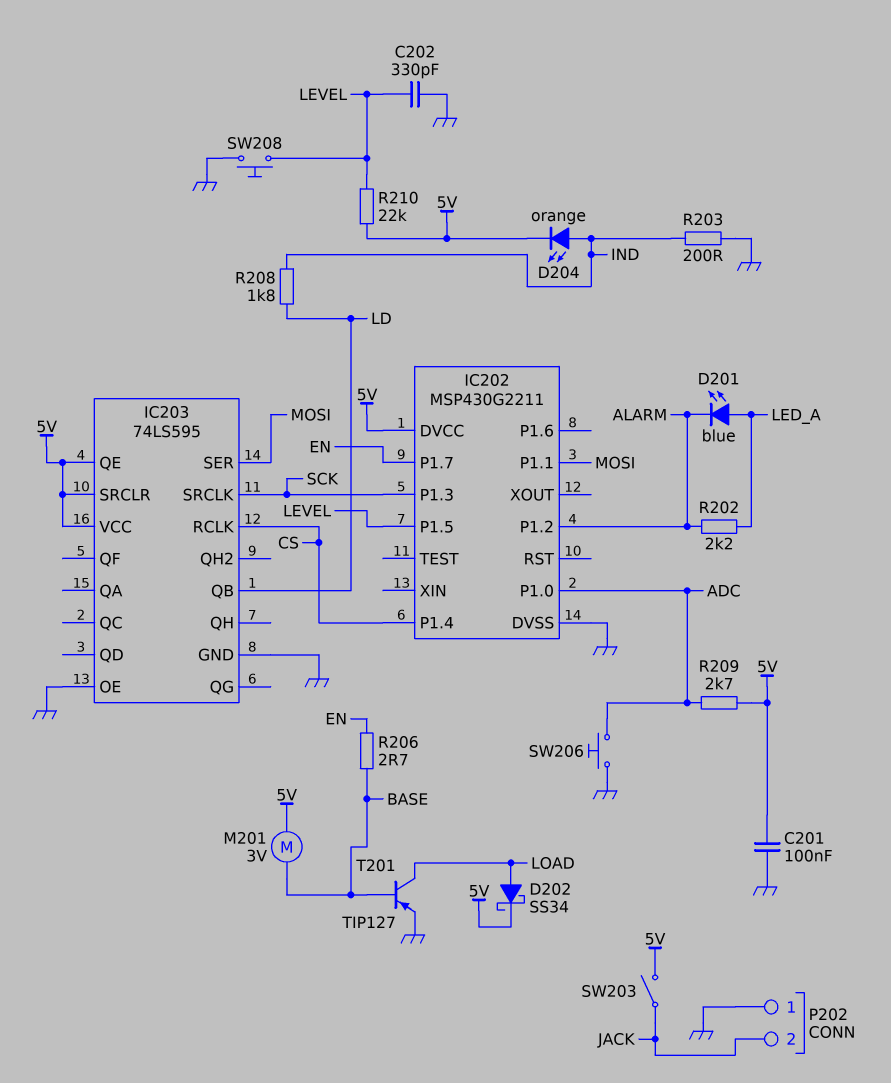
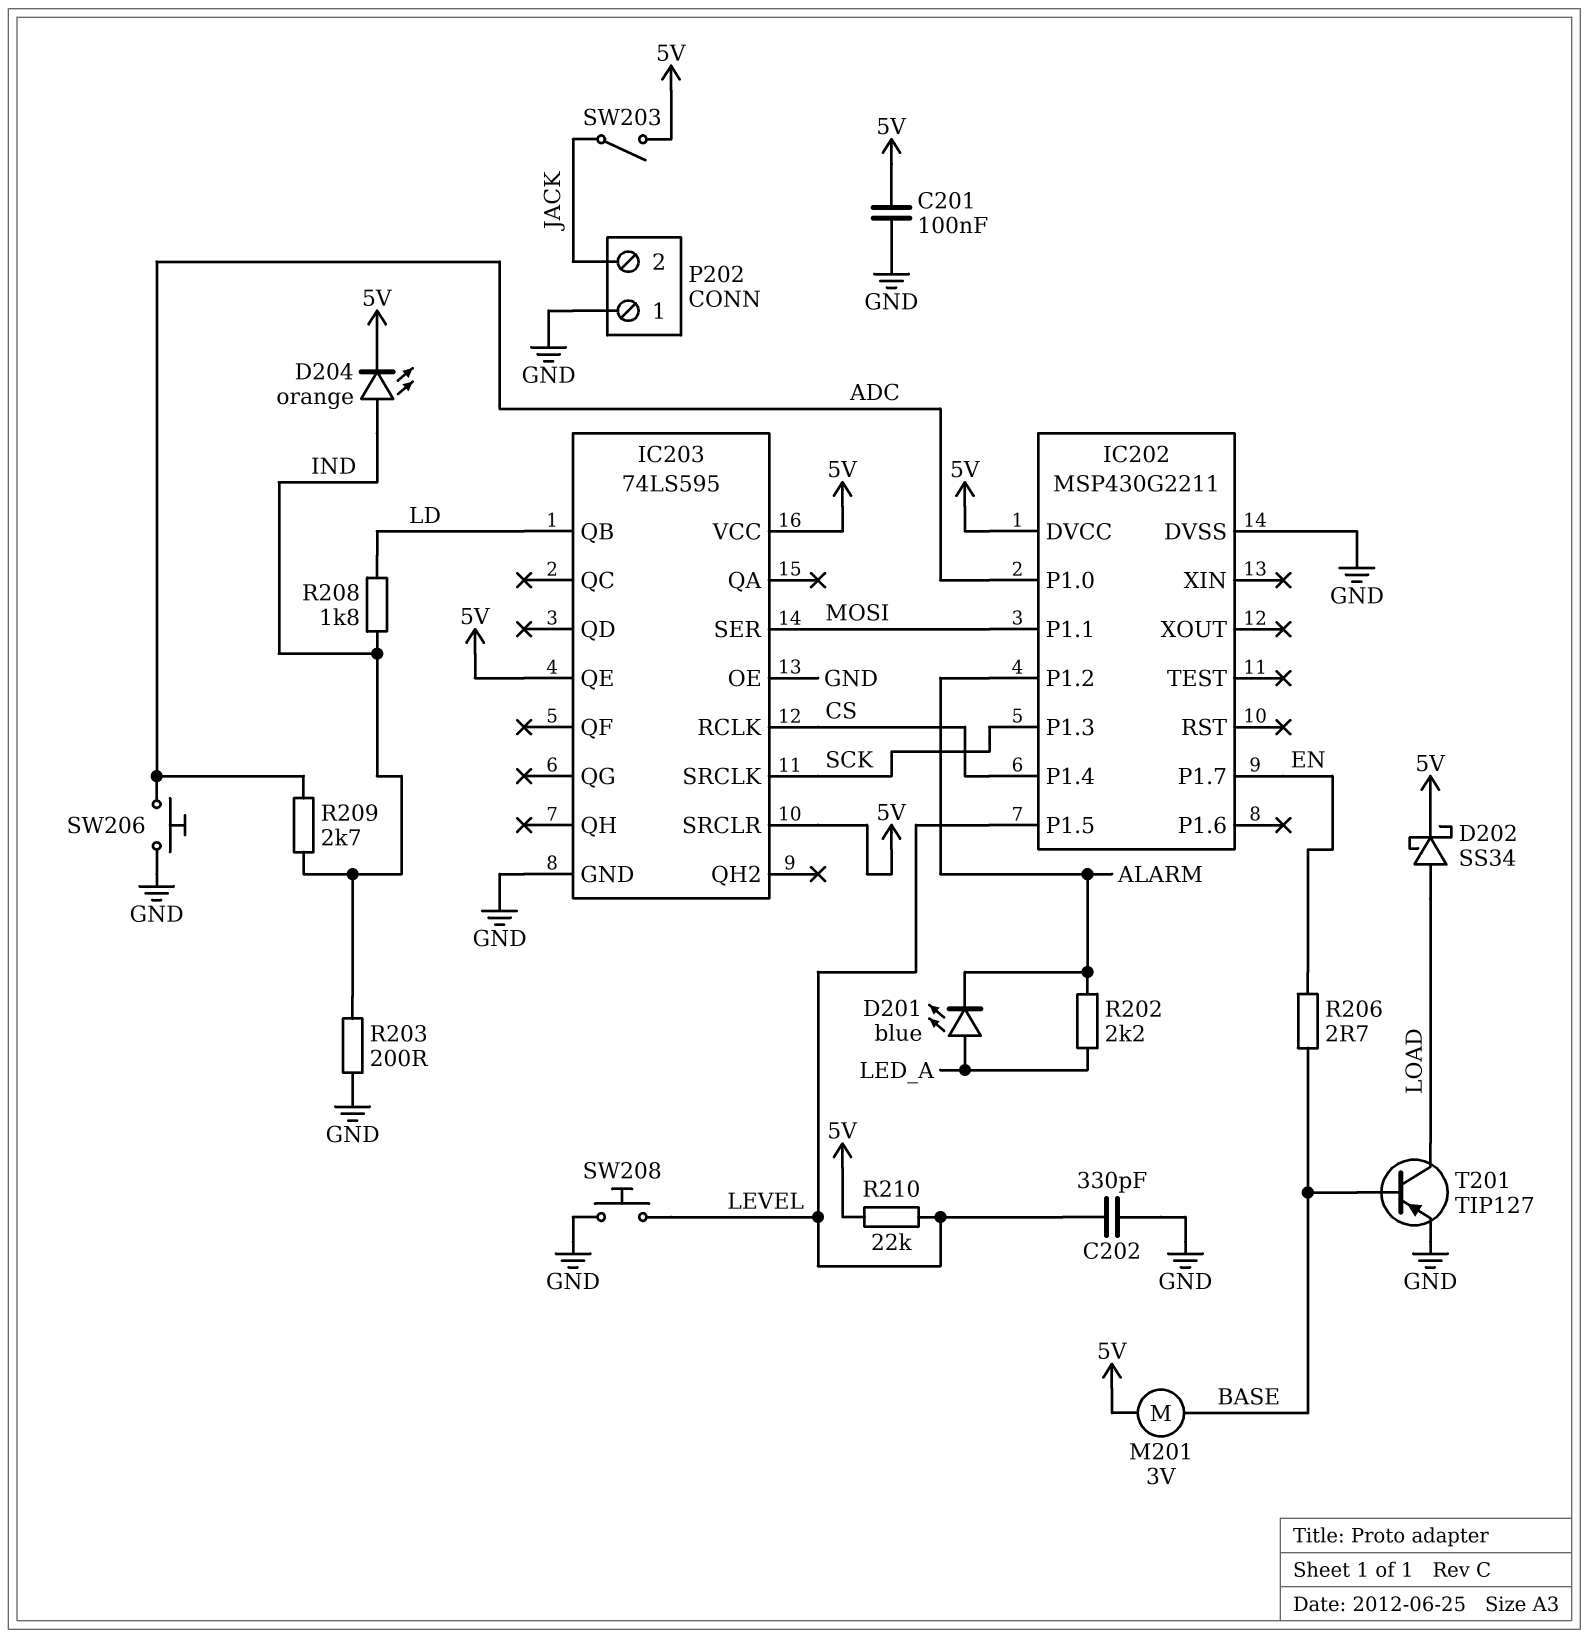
R209: 2.7k (5V, ADC) -> 2.7k (ADC, IND)

